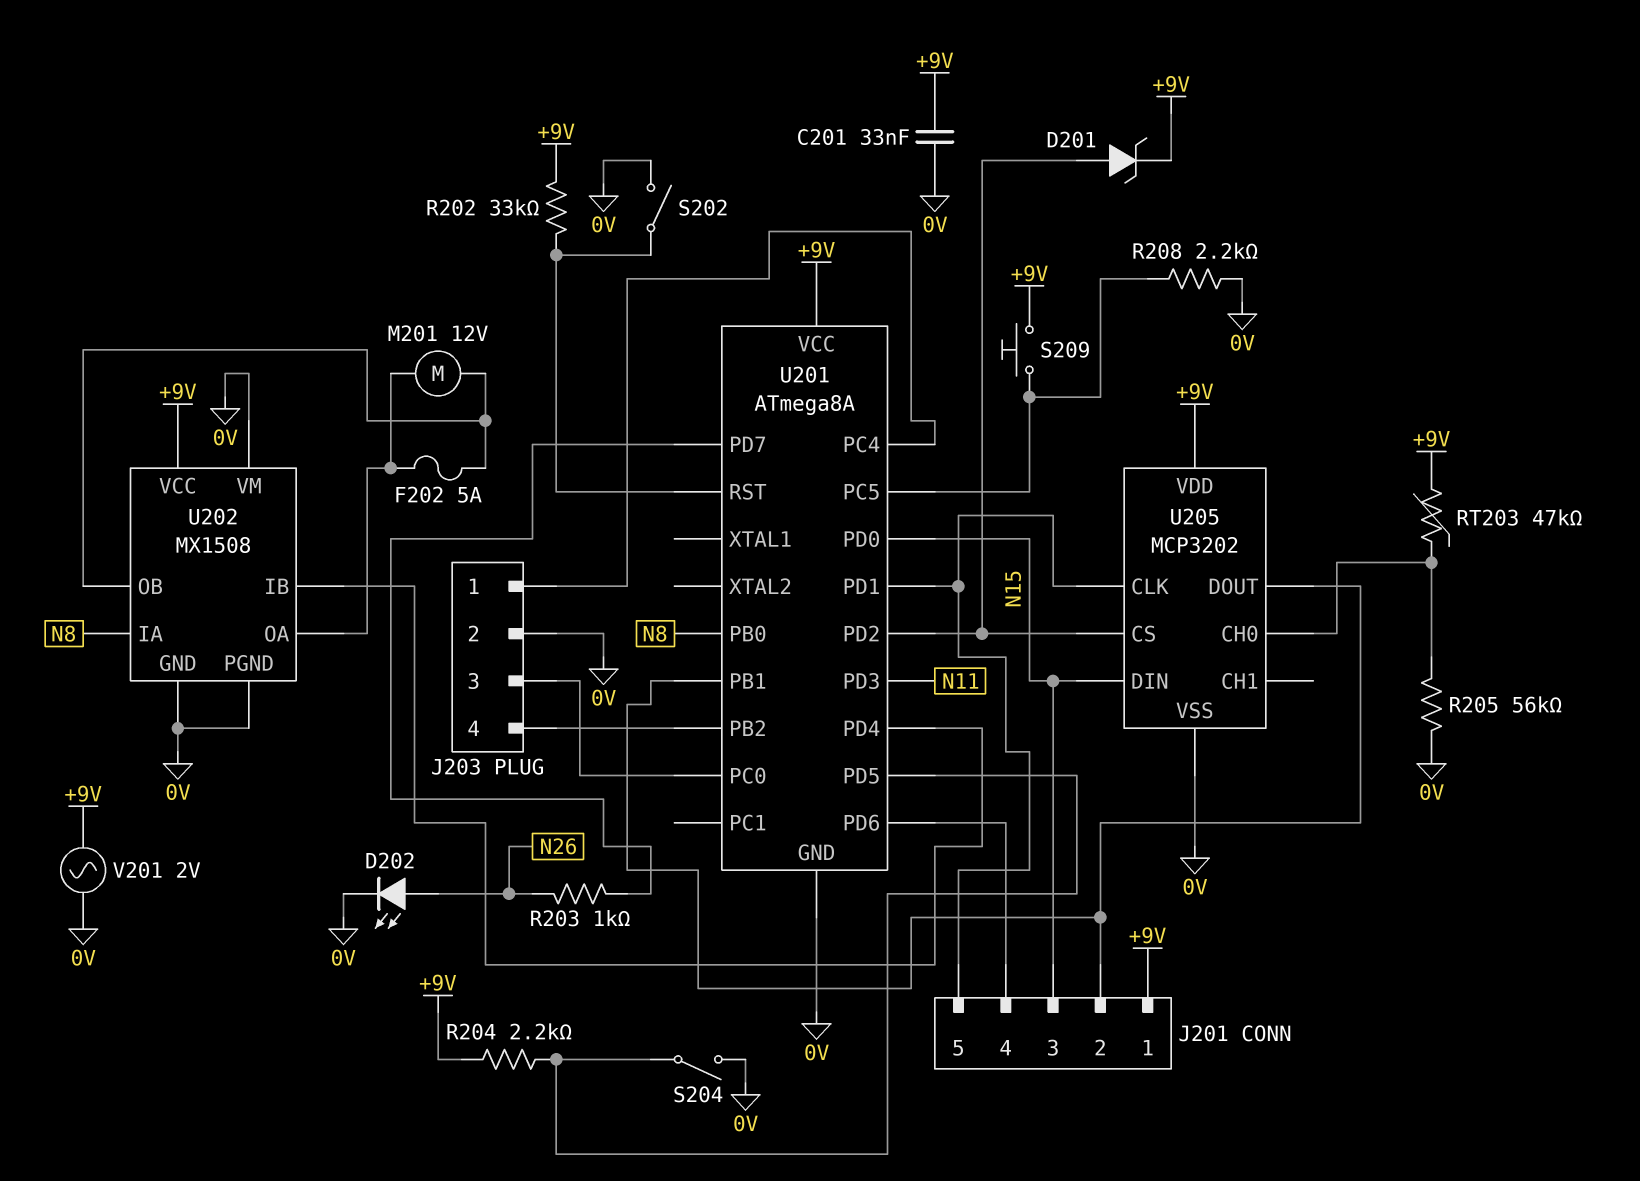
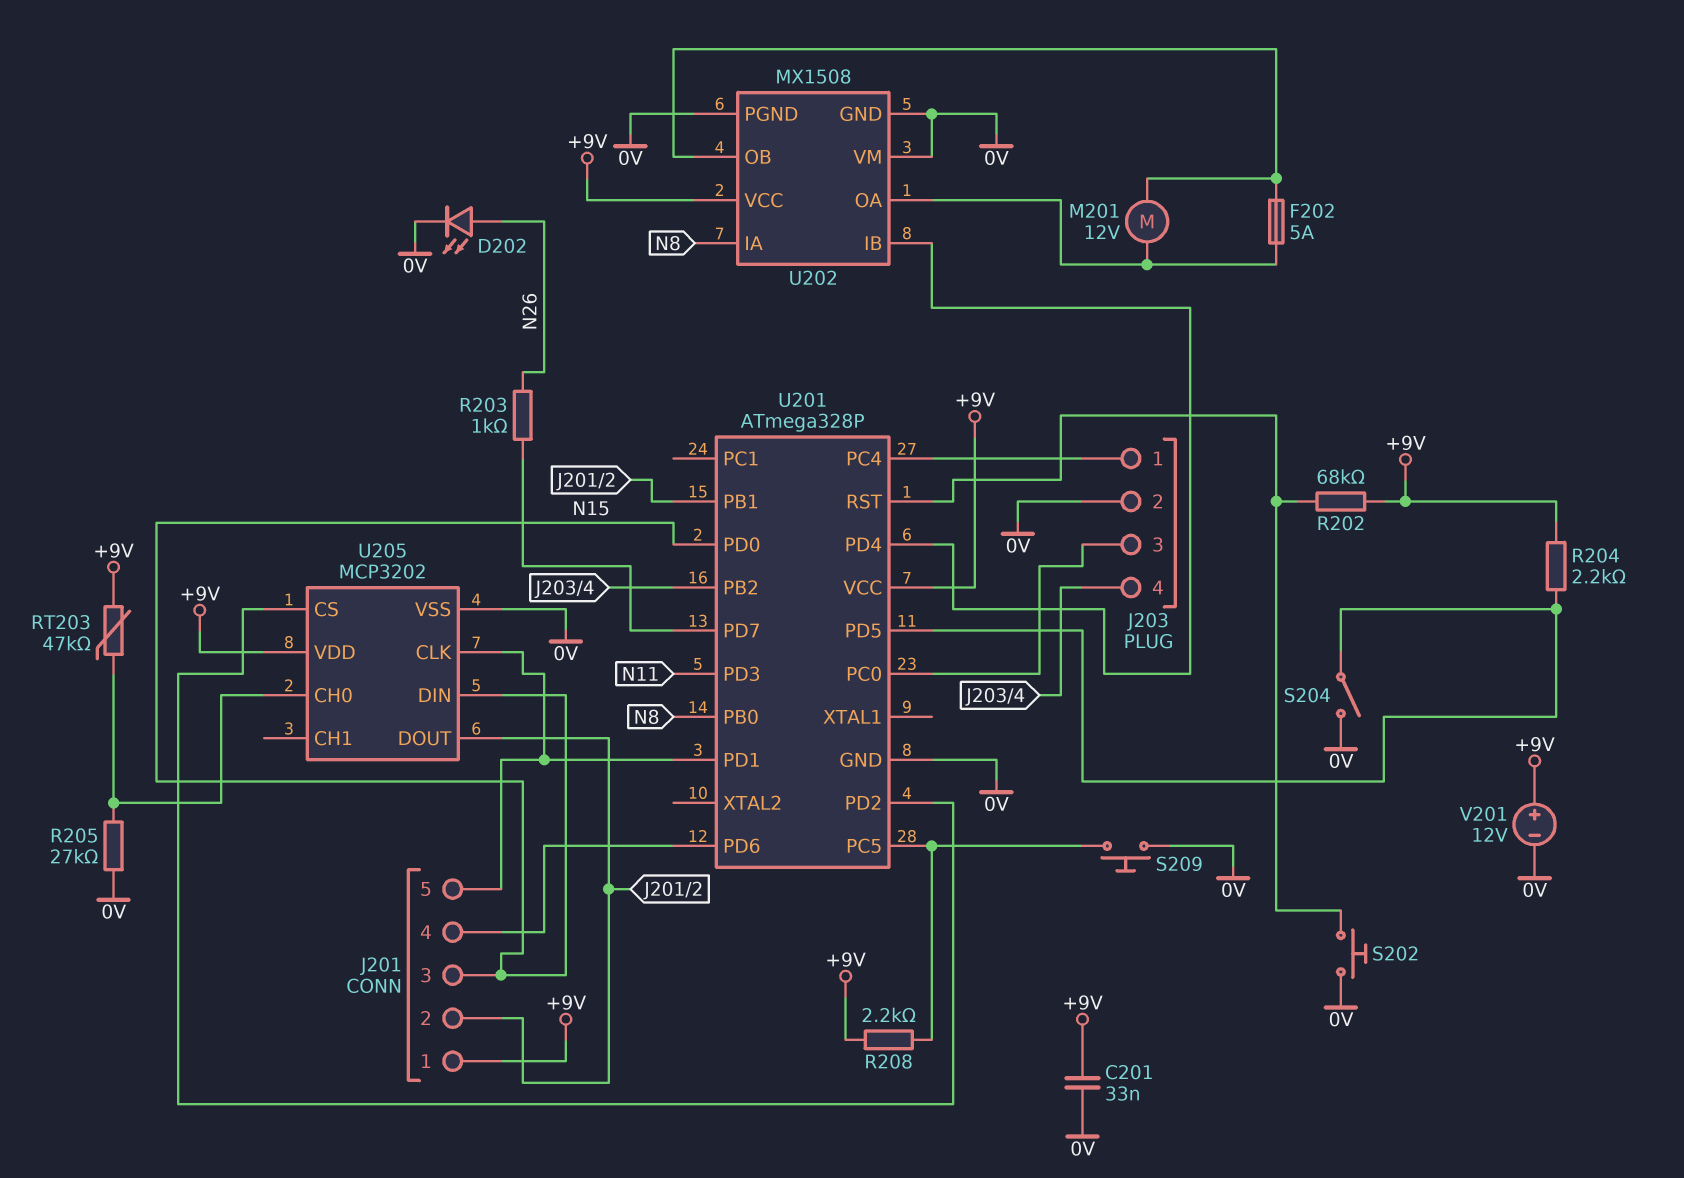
D201: zener (A U201/PD2, K +9V) -> none
R202: 33k (+9V, U201/RST) -> 68k (+9V, U201/RST)
R205: 56k (0V, U205/CH0) -> 27k (0V, U205/CH0)
R208: 2.2k (0V, U201/PC5) -> 2.2k (+9V, U201/PC5)
S202: switch (0V, U201/RST) -> button (0V, U201/RST)
S209: button (+9V, U201/PC5) -> button (0V, U201/PC5)
U201: ATmega8A -> ATmega328P
V201: AC 2V (+9V, 0V) -> 12V (plus +9V, minus 0V)

